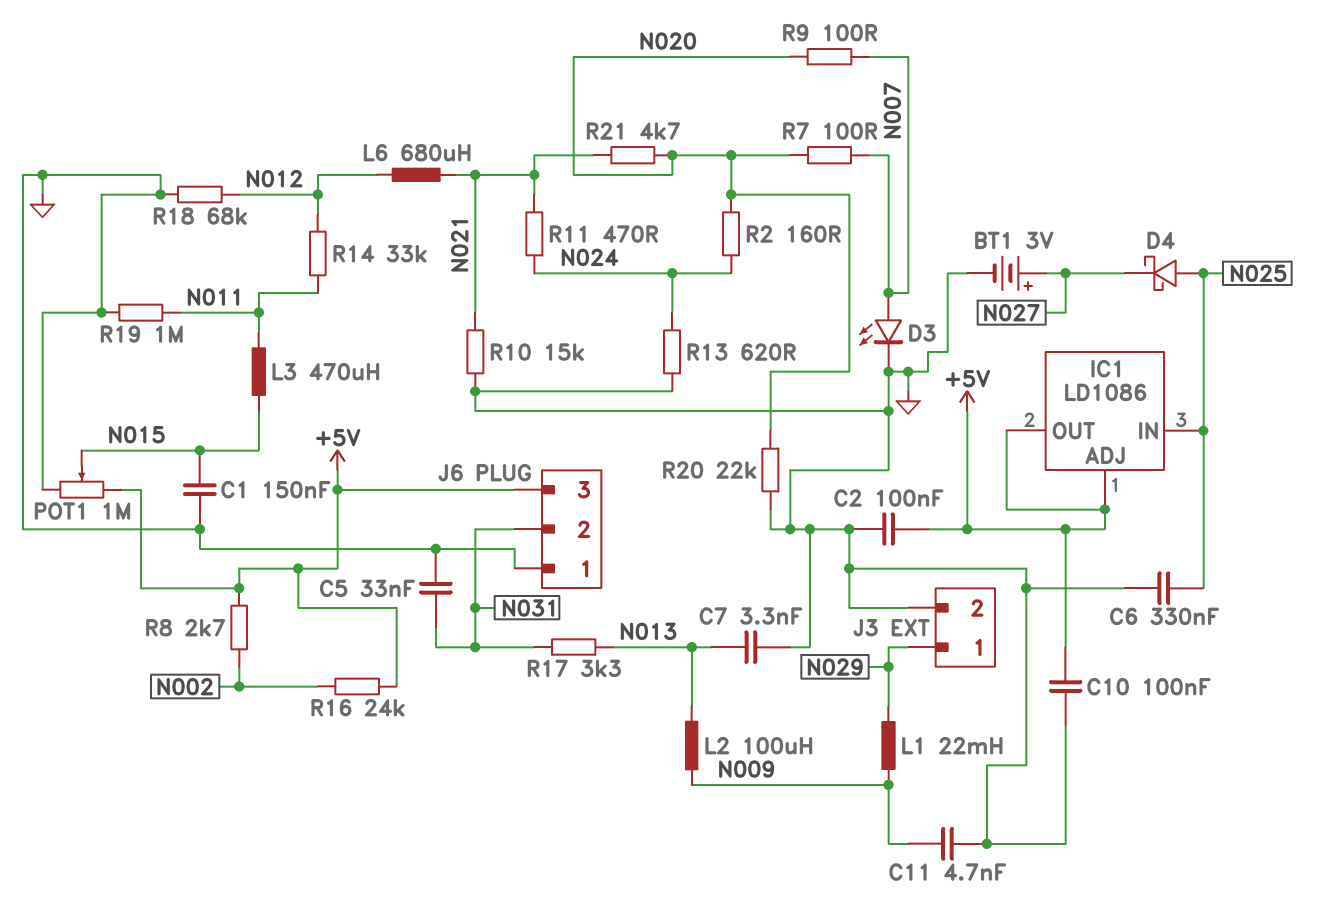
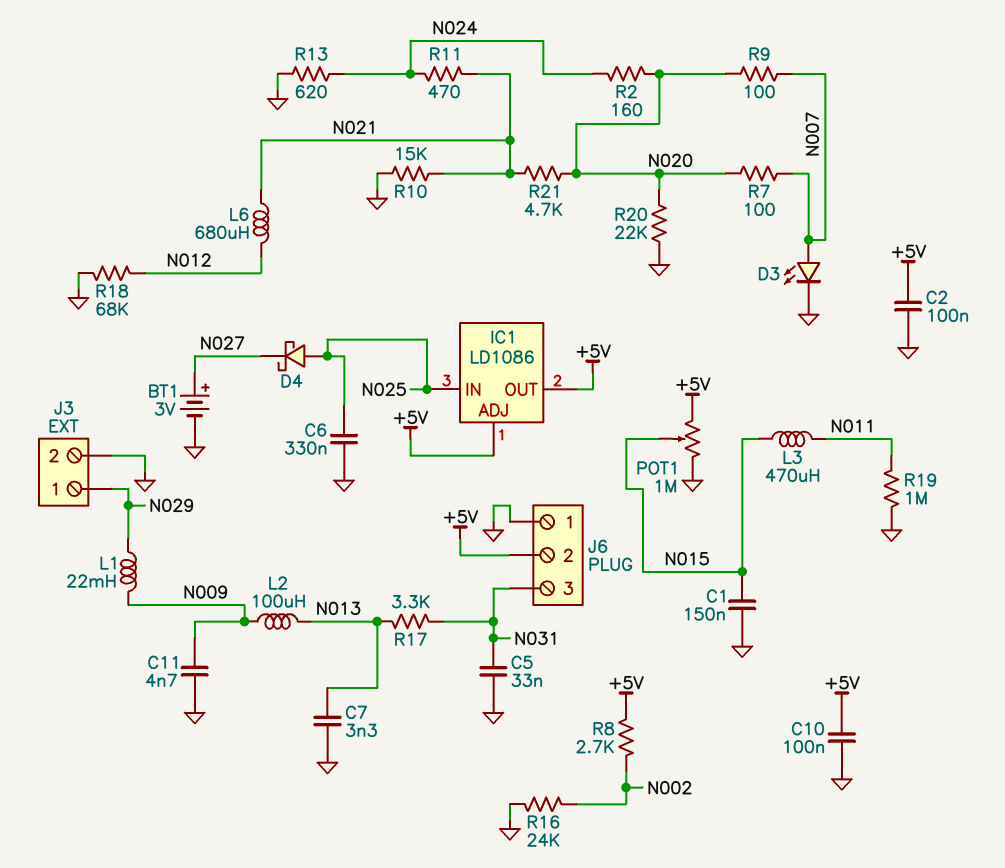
J6 pin 2: N031 -> +5V
J6 pin 3: +5V -> N031
R14: 33k (N011, N012) -> none
R16: 24k (+5V, N002) -> 24k (GND, N002)

